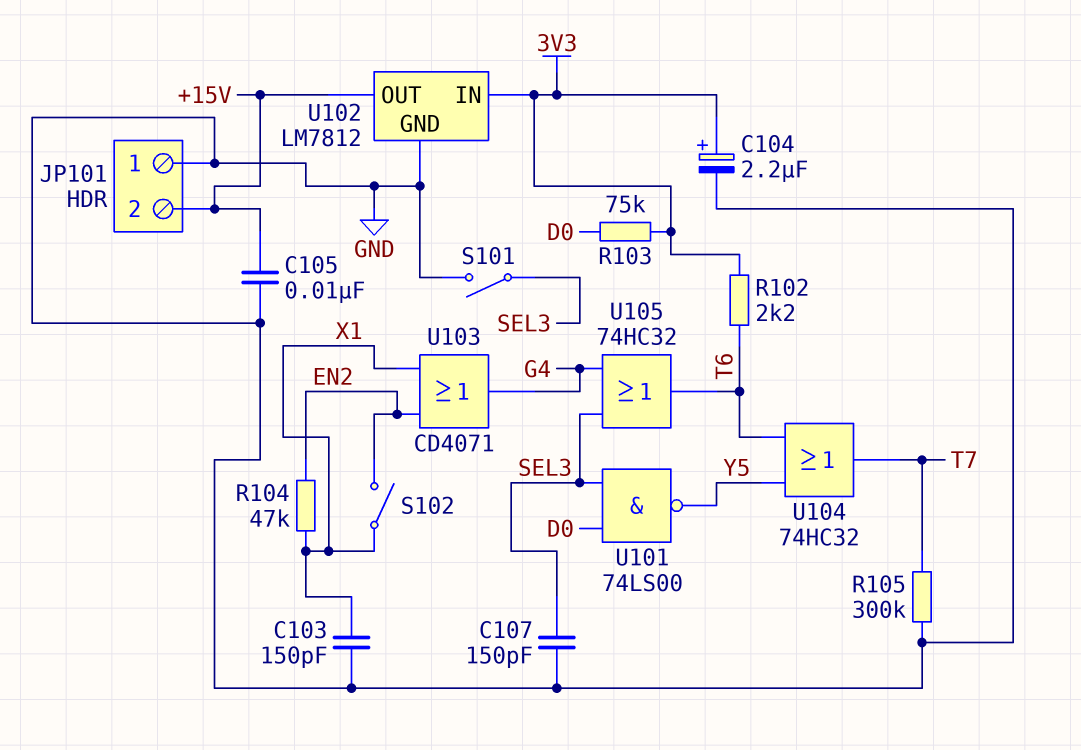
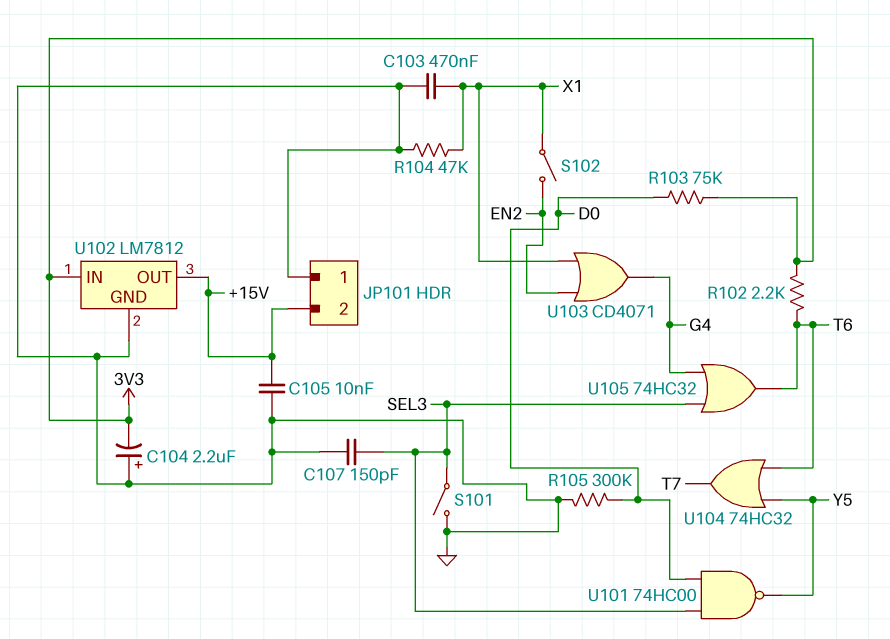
C103: 150pF (GND, X1) -> 470nF (GND, X1)
C104: 2.2uF (plus 3V3, minus GND) -> 2.2uF (plus GND, minus 3V3)
R104: 47k (EN2, X1) -> 47k (GND, X1)
R105: 300k (GND, T7) -> 300k (D0, GND)
U101: NAND 74LS00 (in D0, in SEL3, out Y5) -> NAND 74HC00 (in D0, in SEL3, out Y5)

